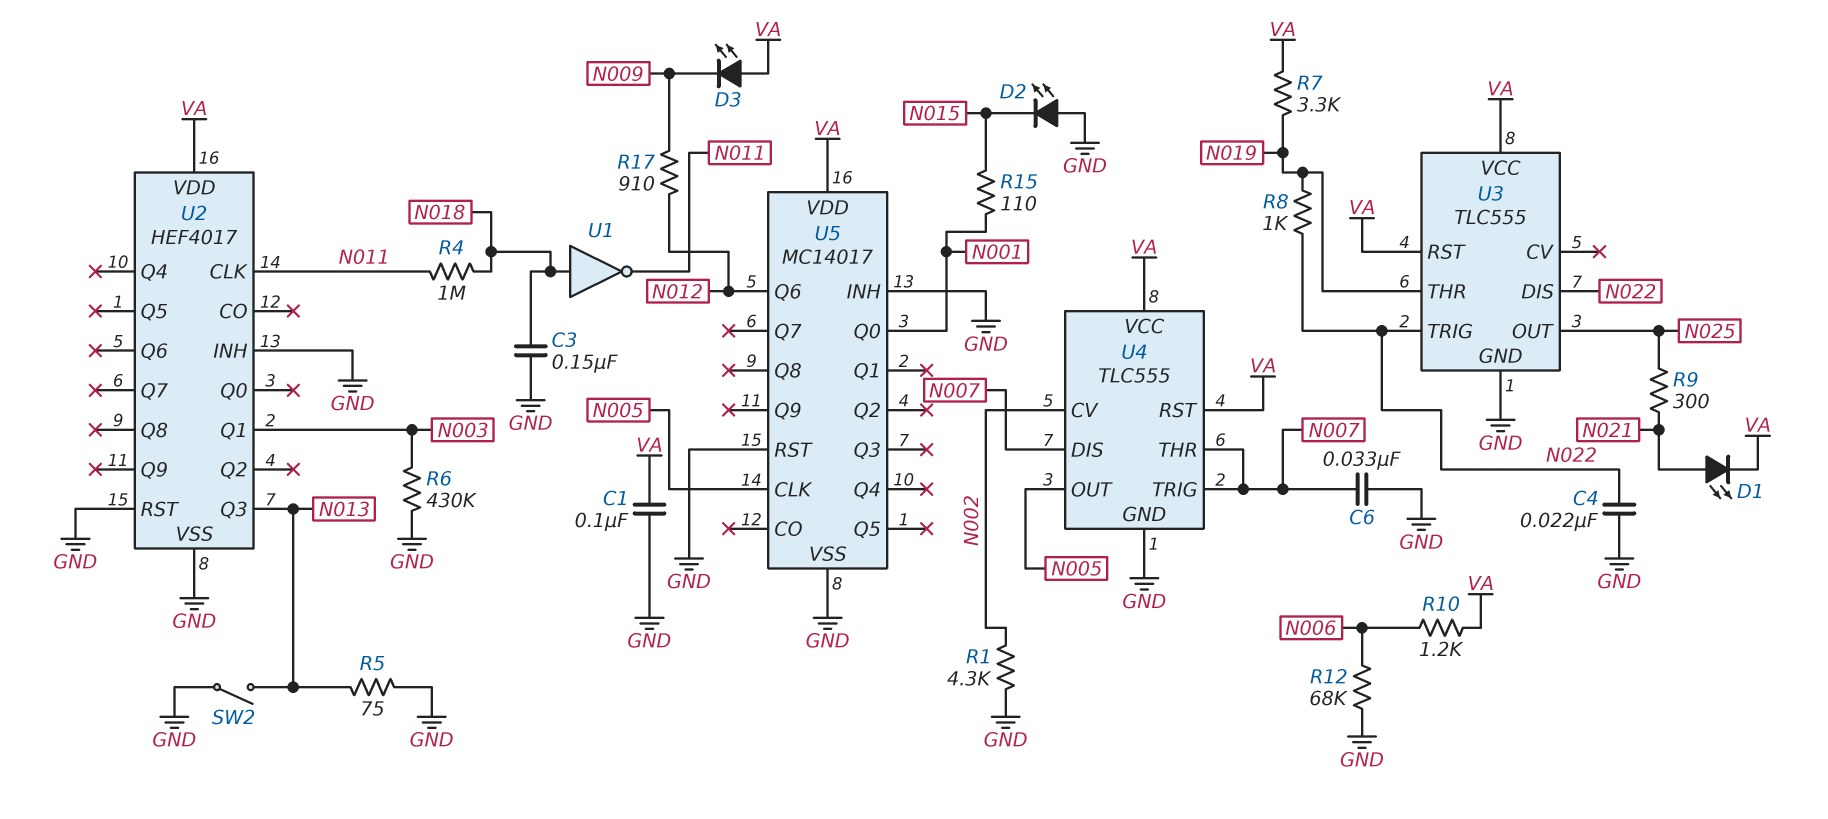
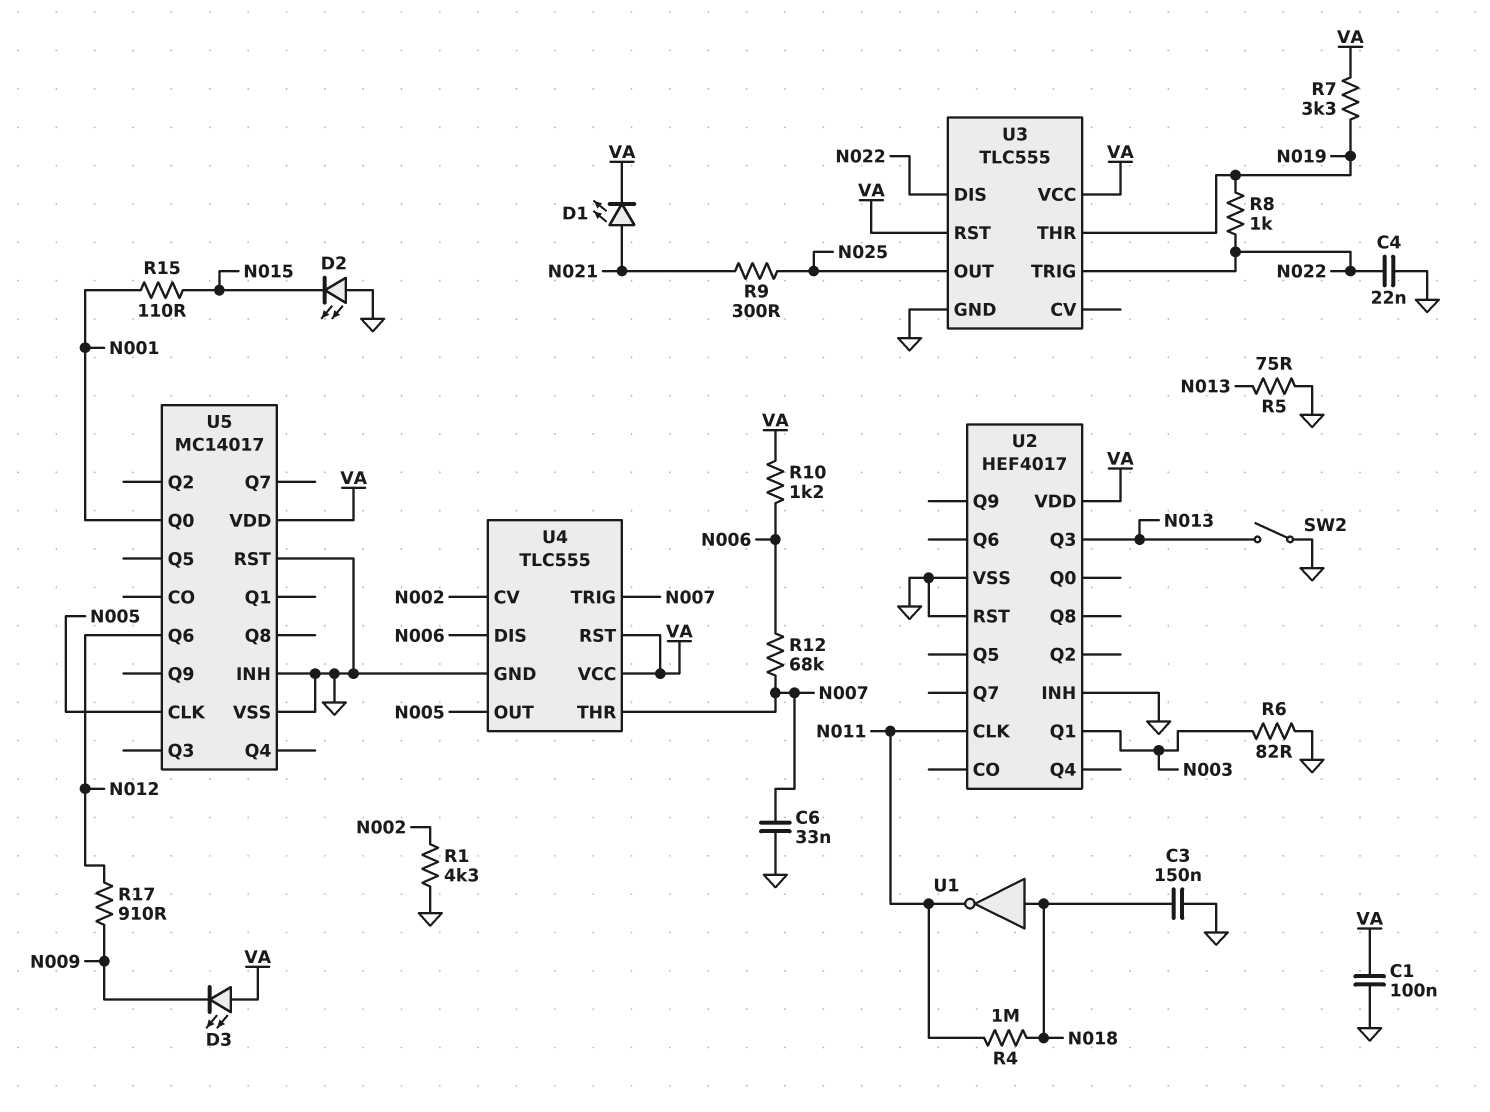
R6: 430k (GND, N003) -> 82 (GND, N003)
R12: 68k (GND, N006) -> 68k (N006, N007)
U4 pin DIS: N007 -> N006

